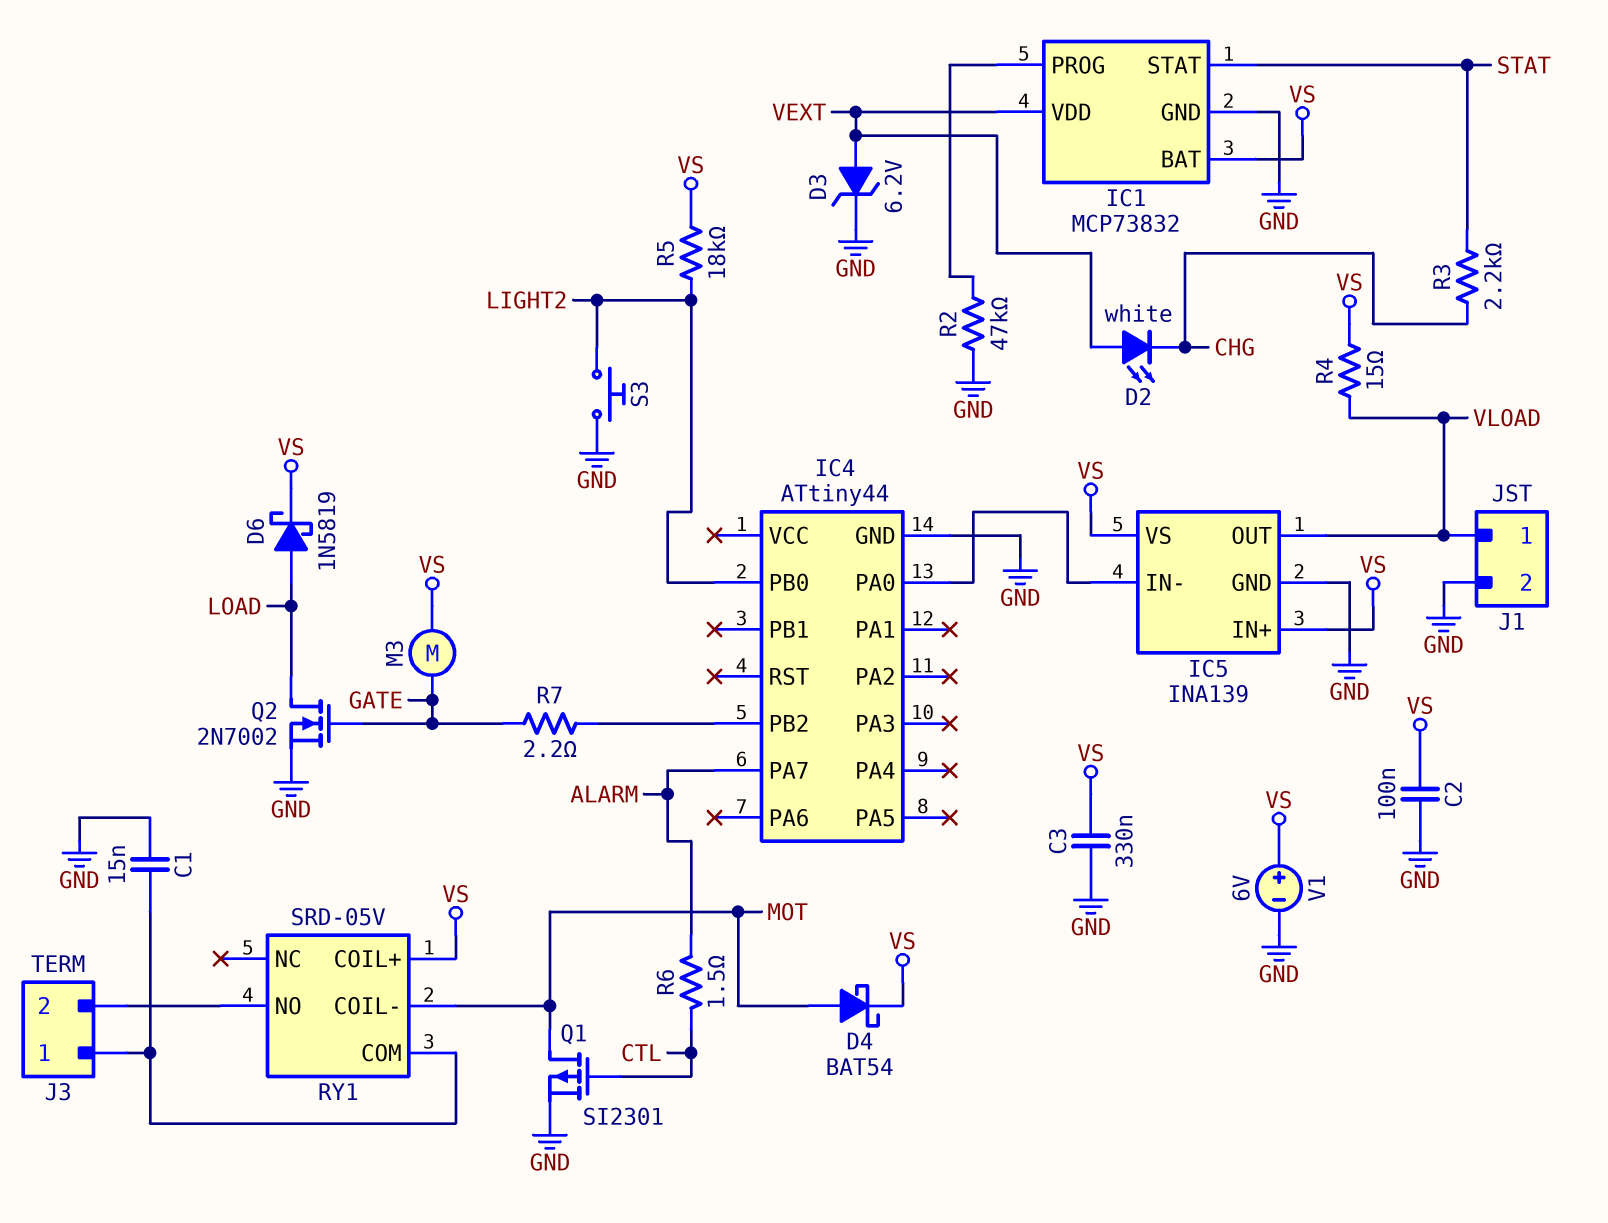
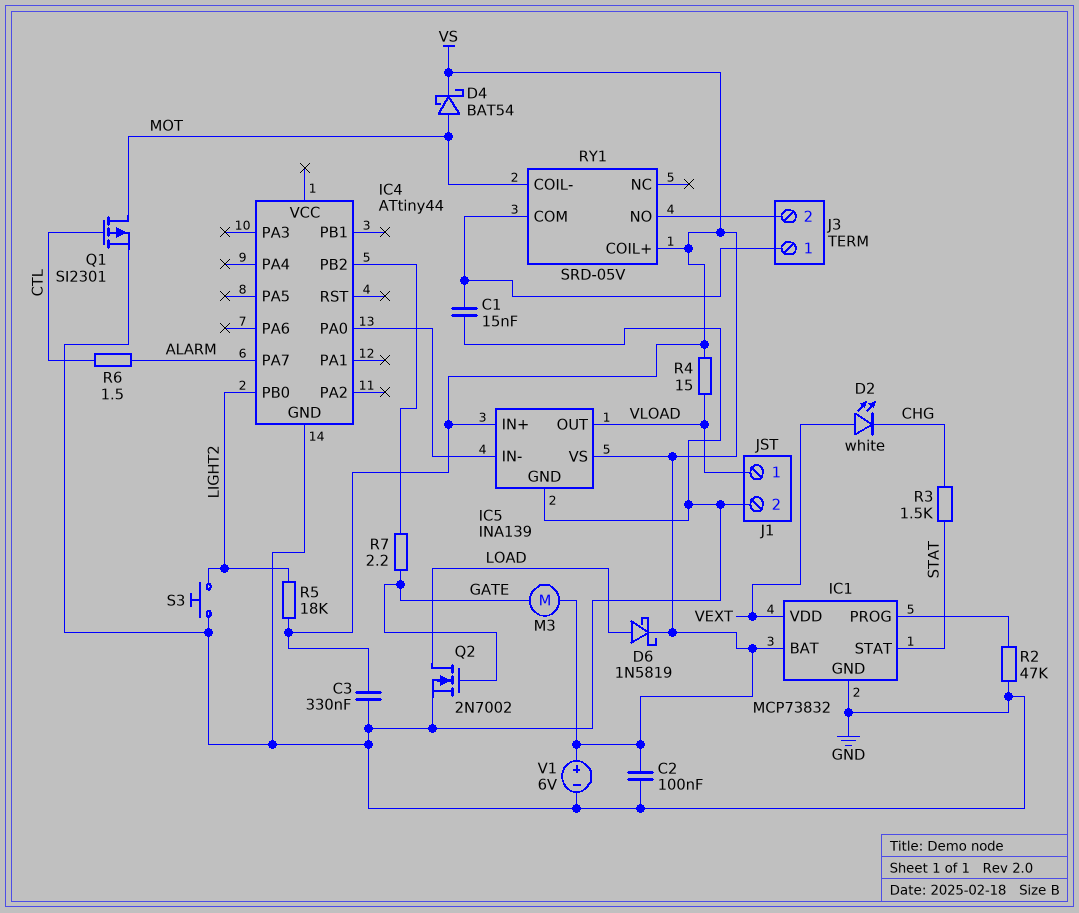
D3: zener 6.2V (A VEXT, K GND) -> none
R3: 2.2k (CHG, STAT) -> 1.5k (CHG, STAT)

